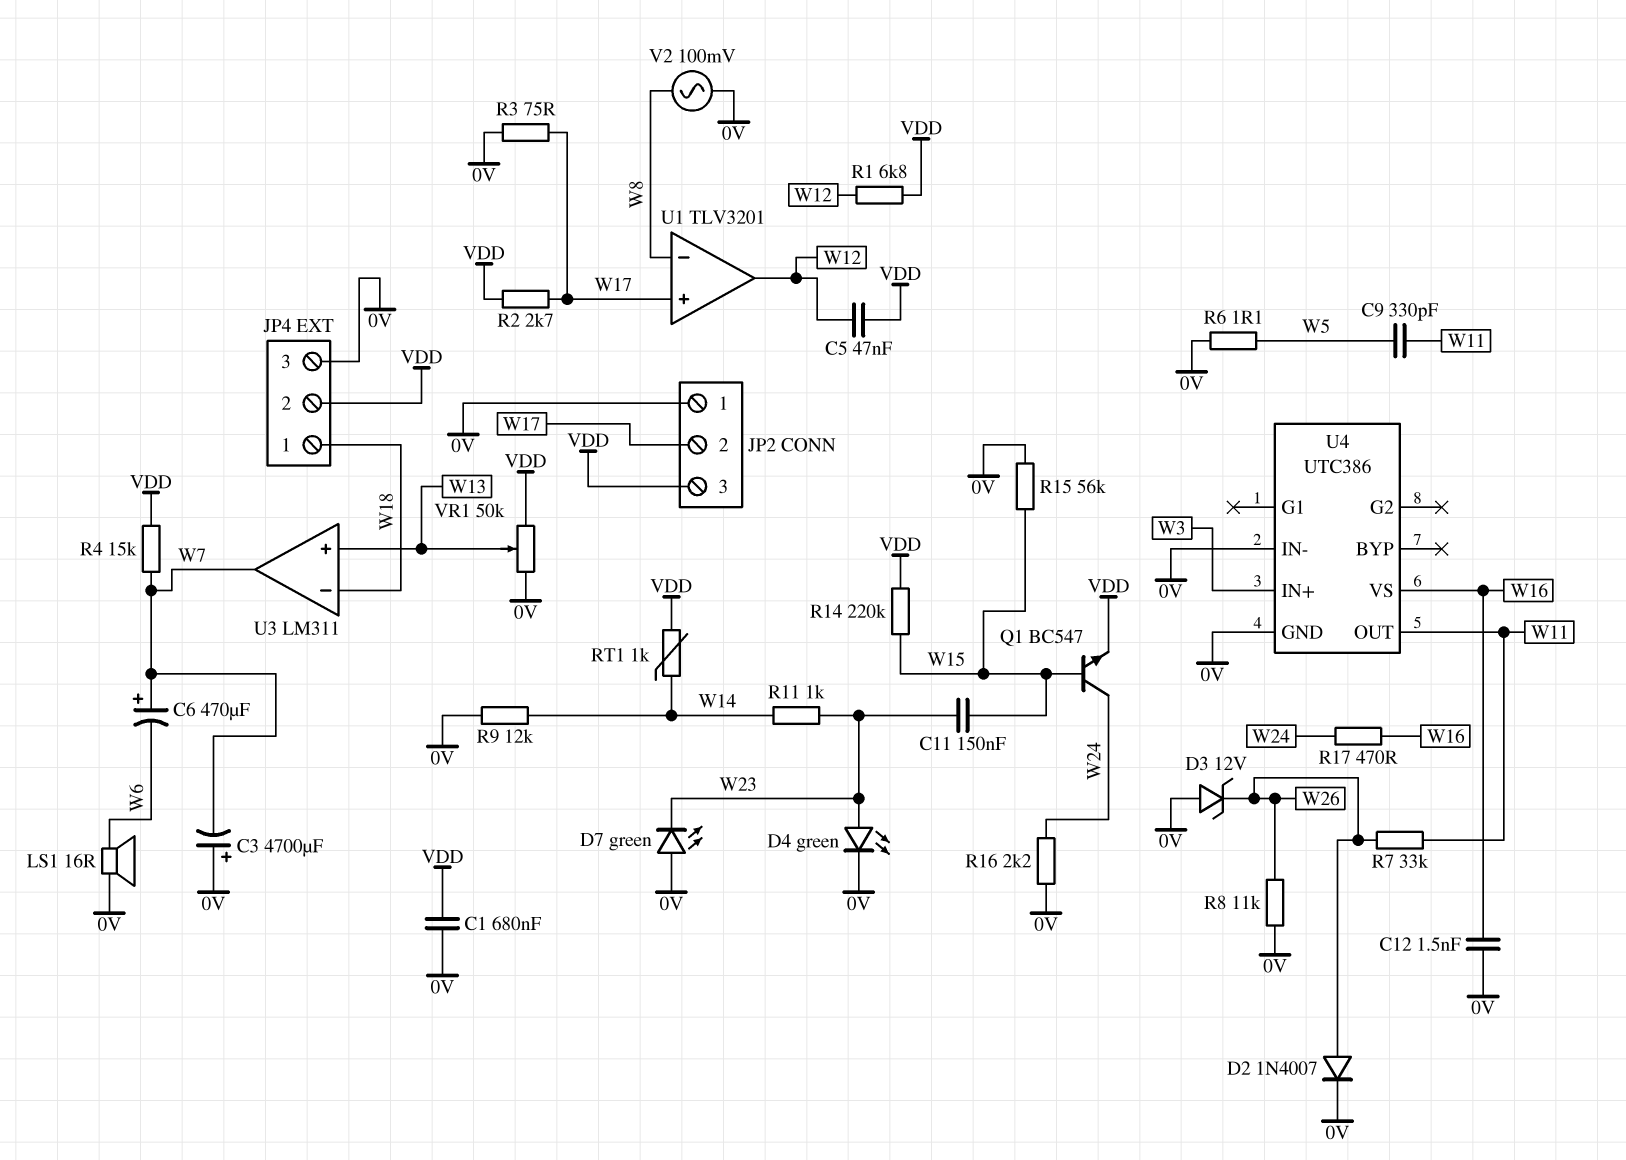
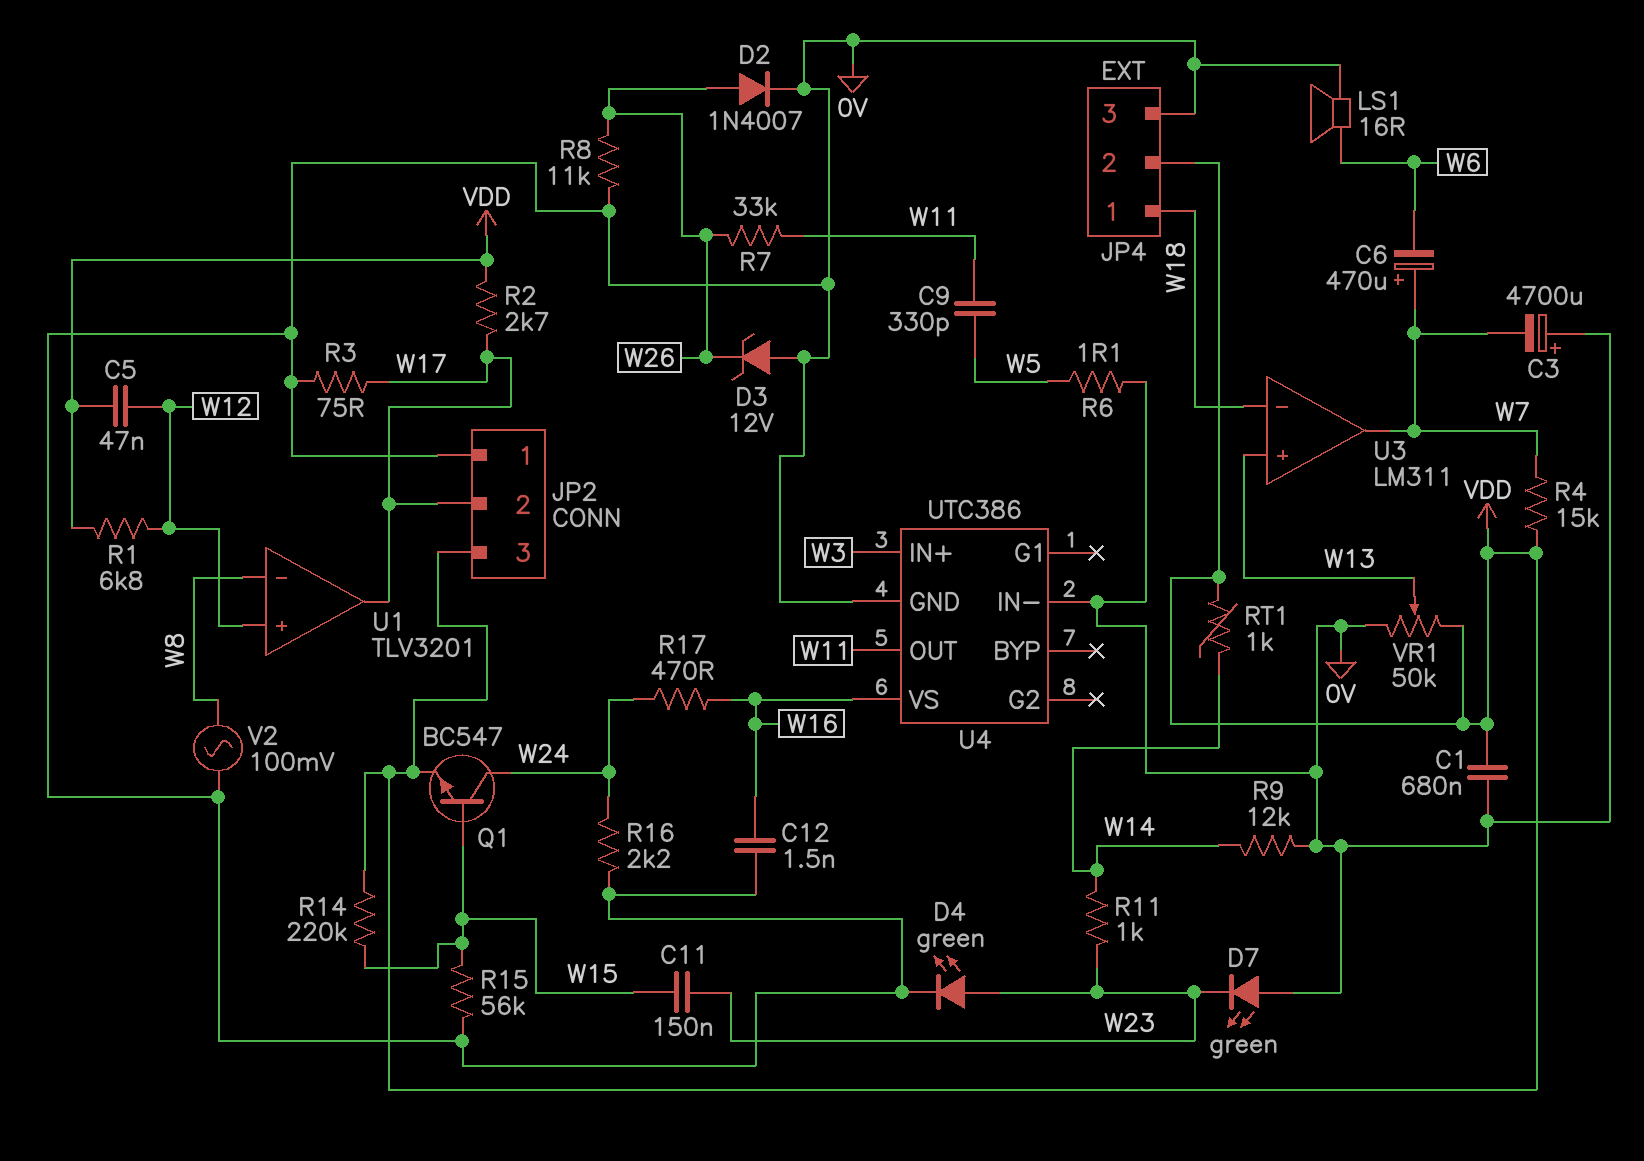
U1 pin in+: W17 -> W12
U1 pin out: W12 -> W17

